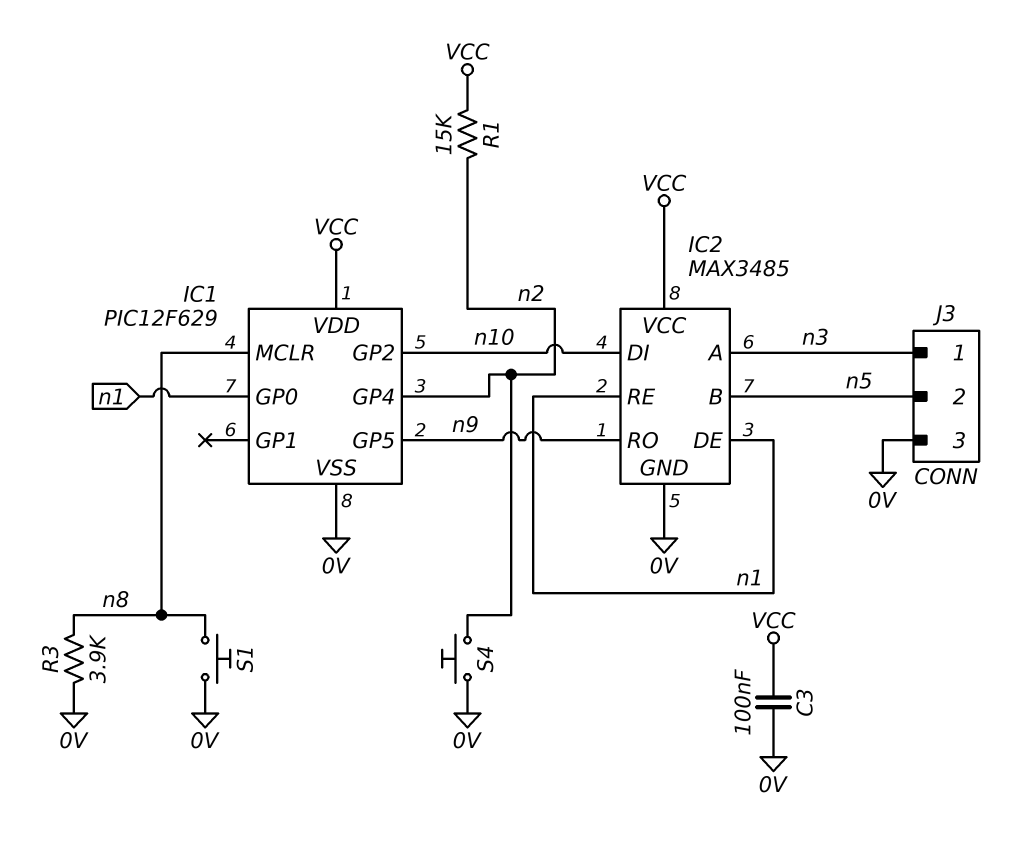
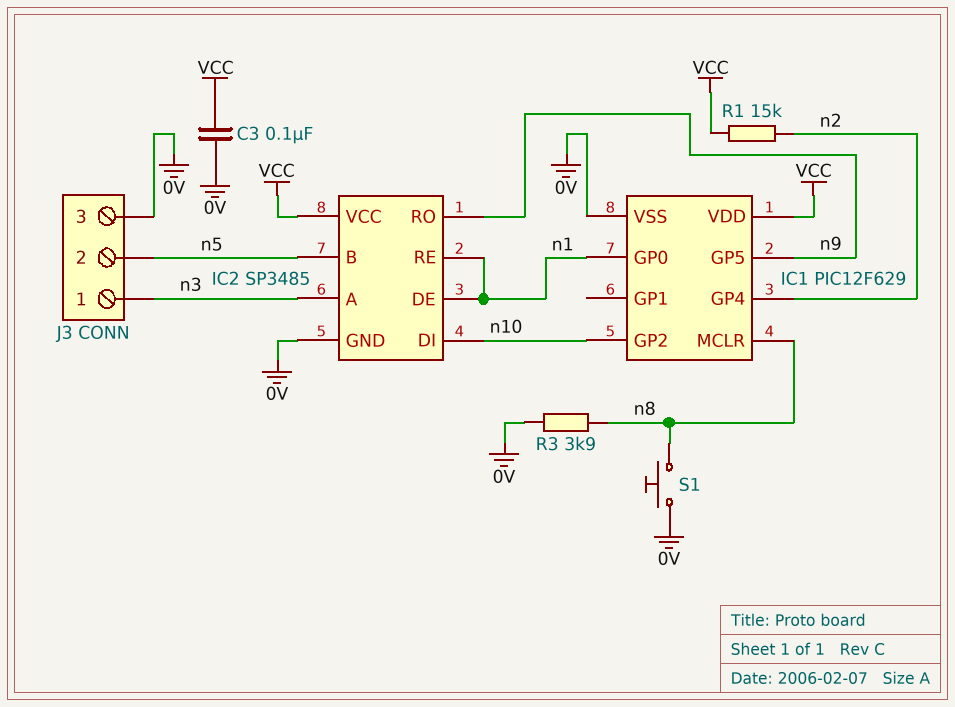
IC2: MAX3485 -> SP3485
S4: button (0V, n2) -> none

